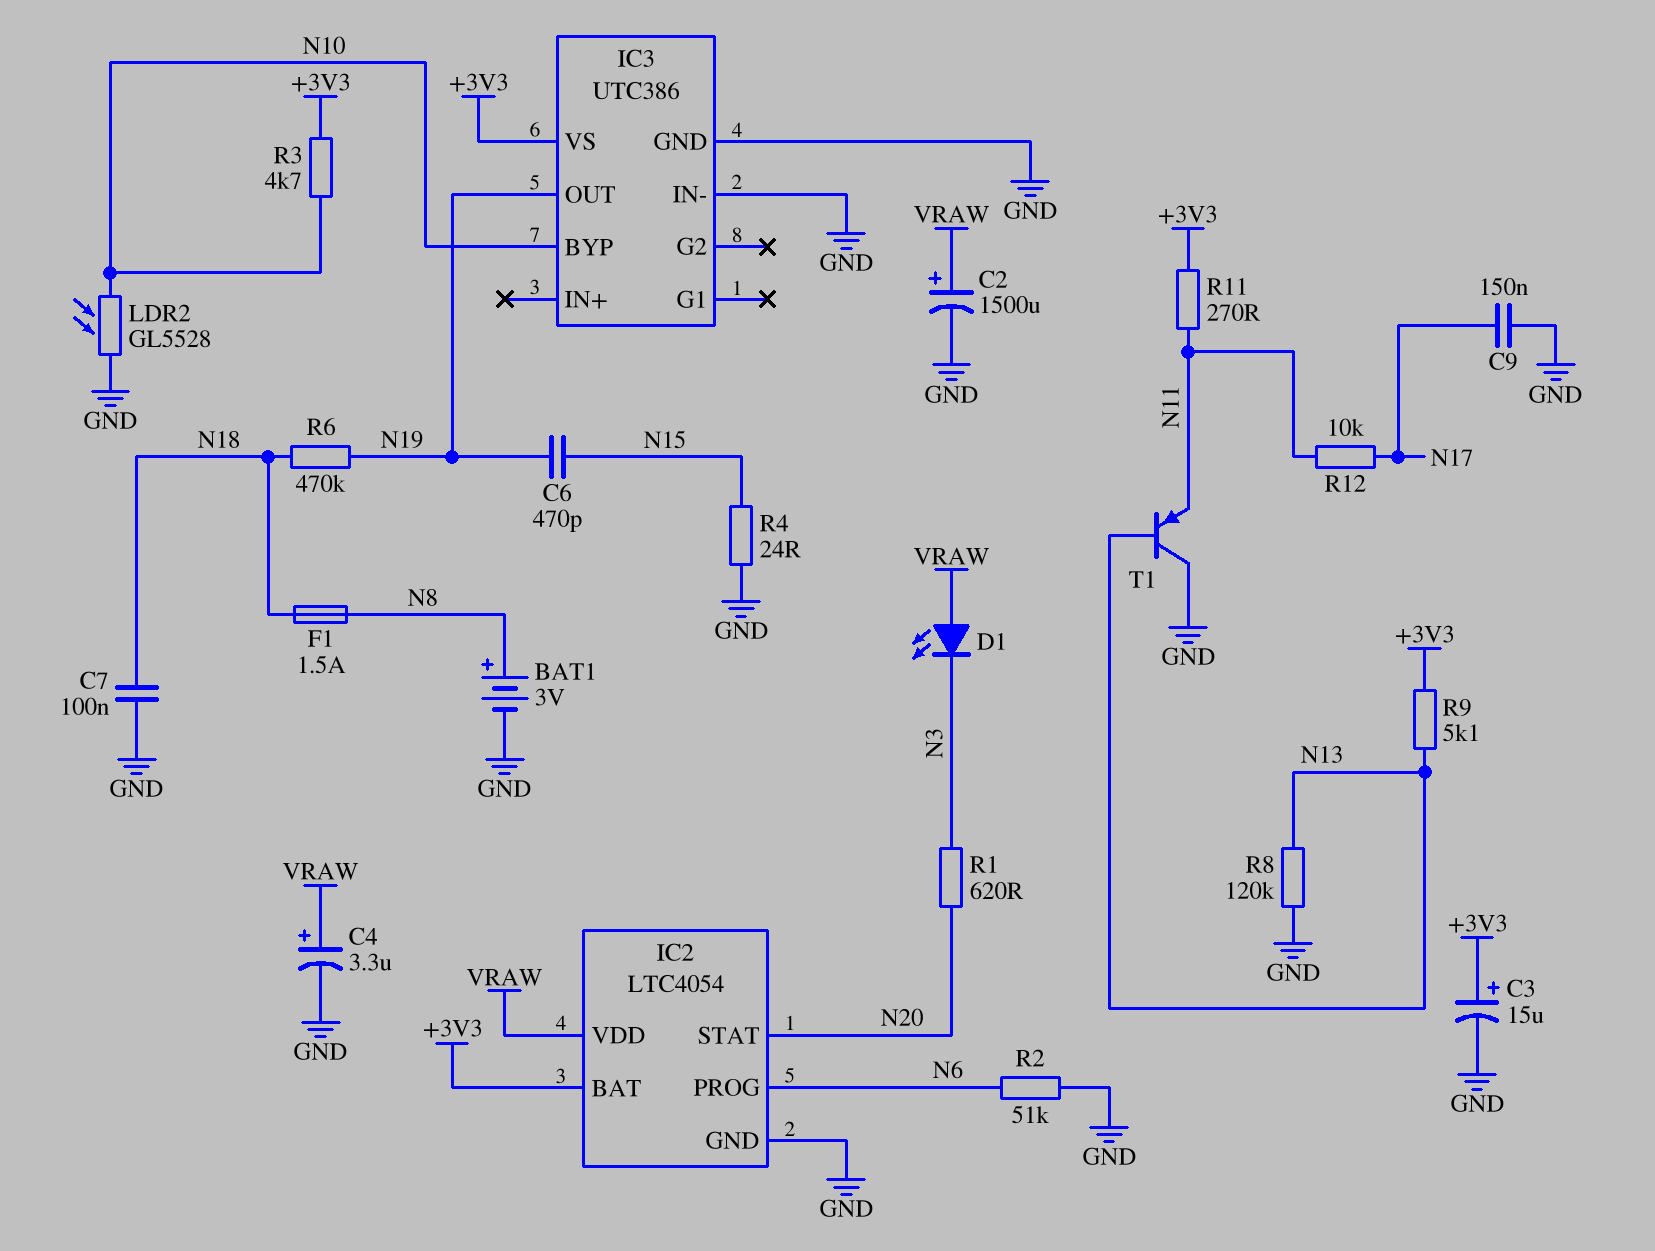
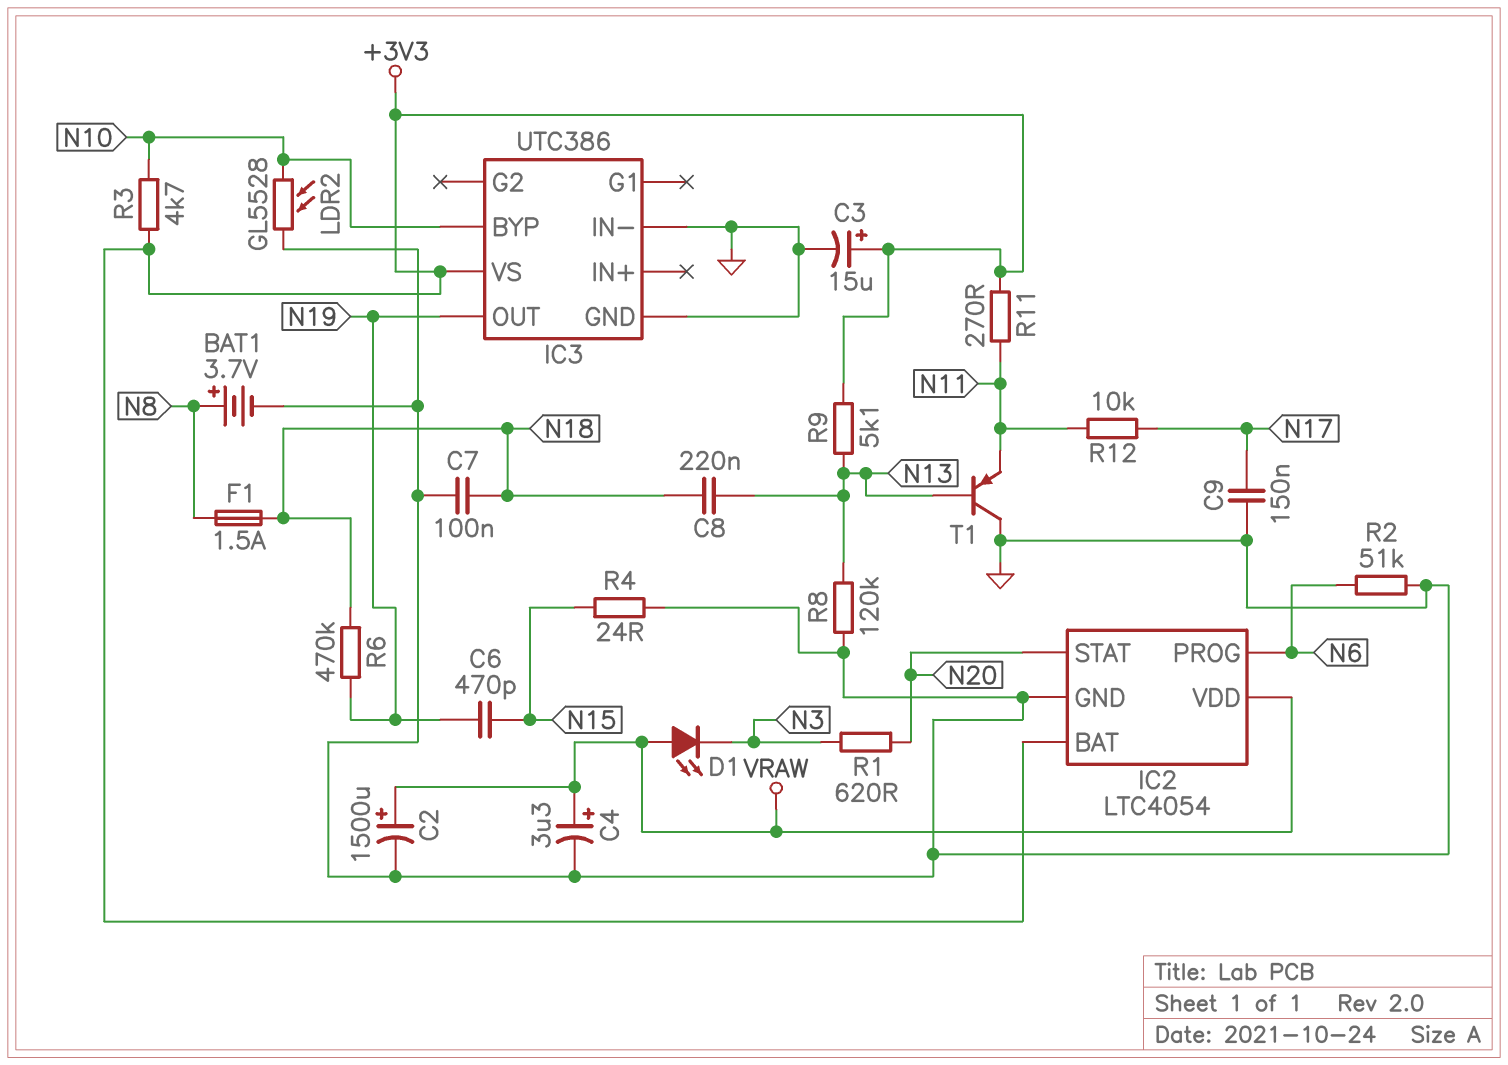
BAT1: 3V (plus N8, minus GND) -> 3.7V (plus N8, minus GND)
C8: none -> 220nF (N13, N18)

